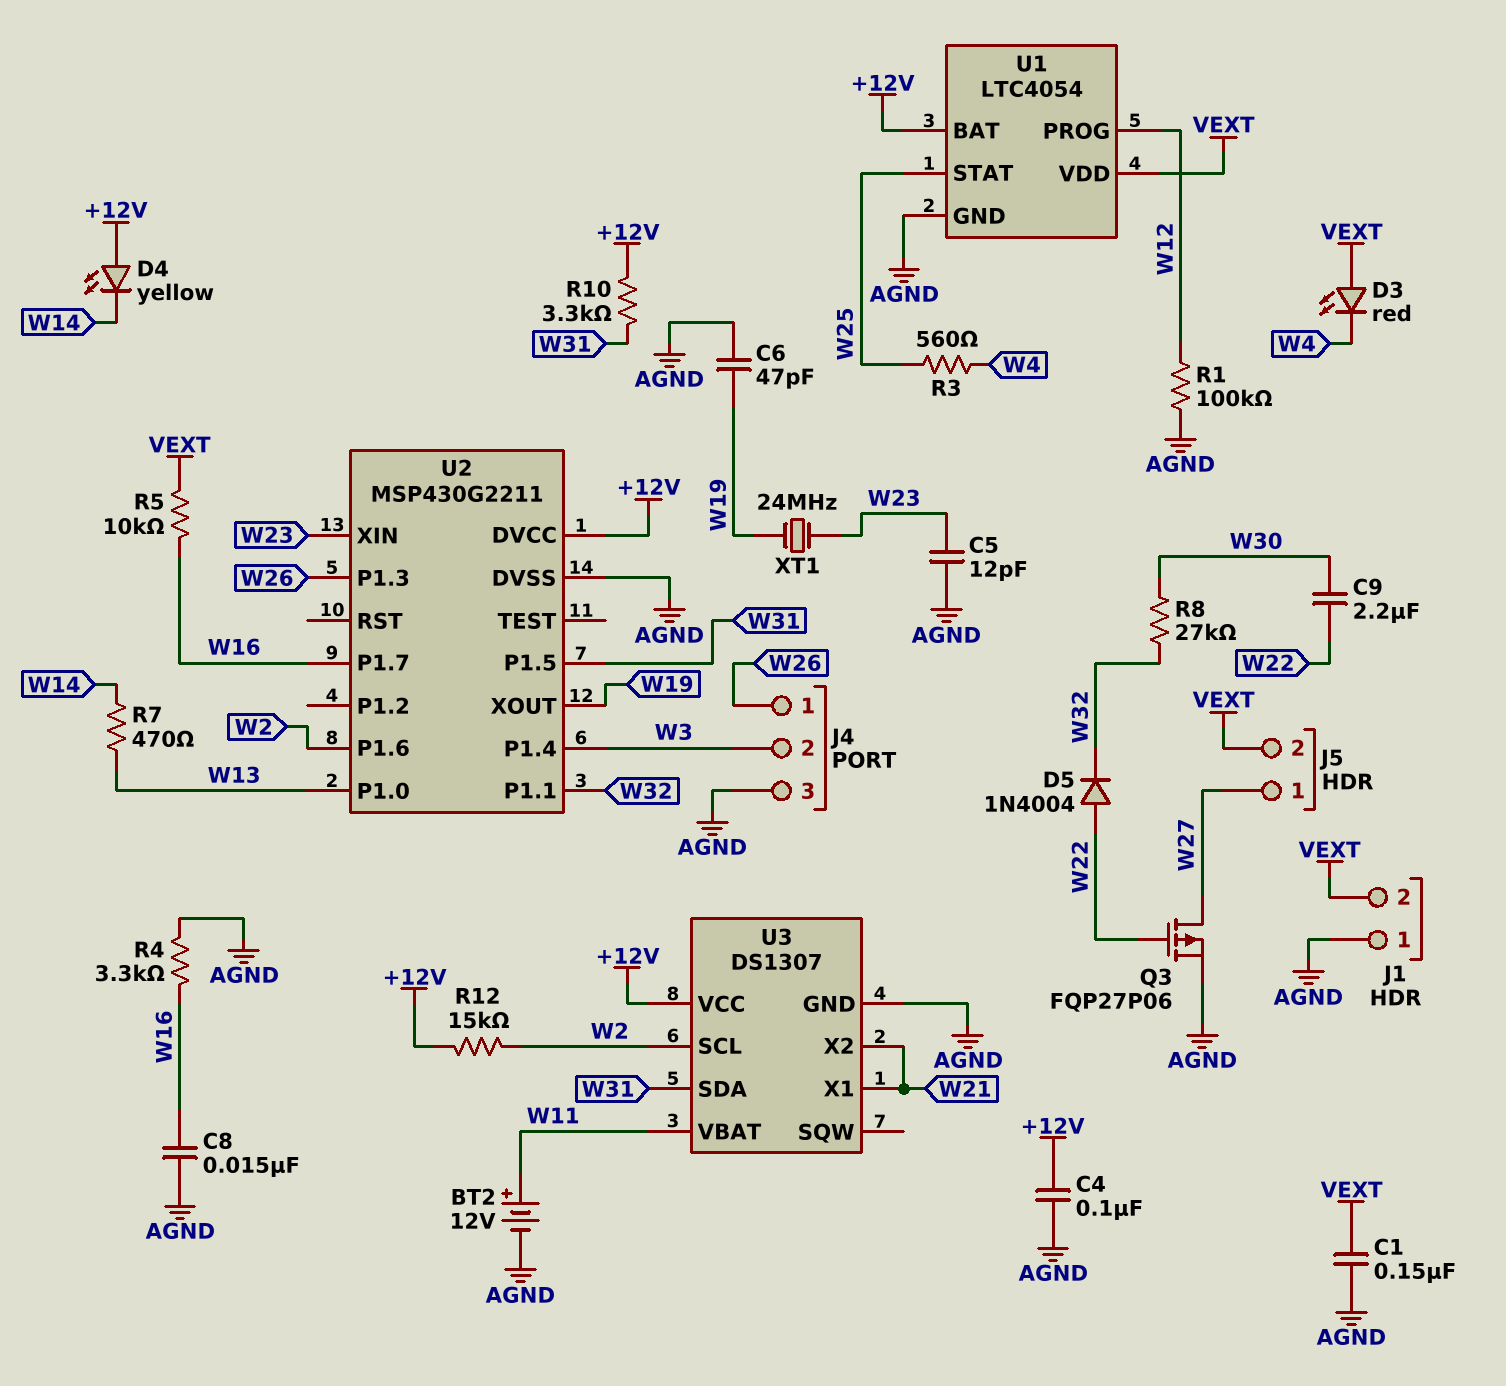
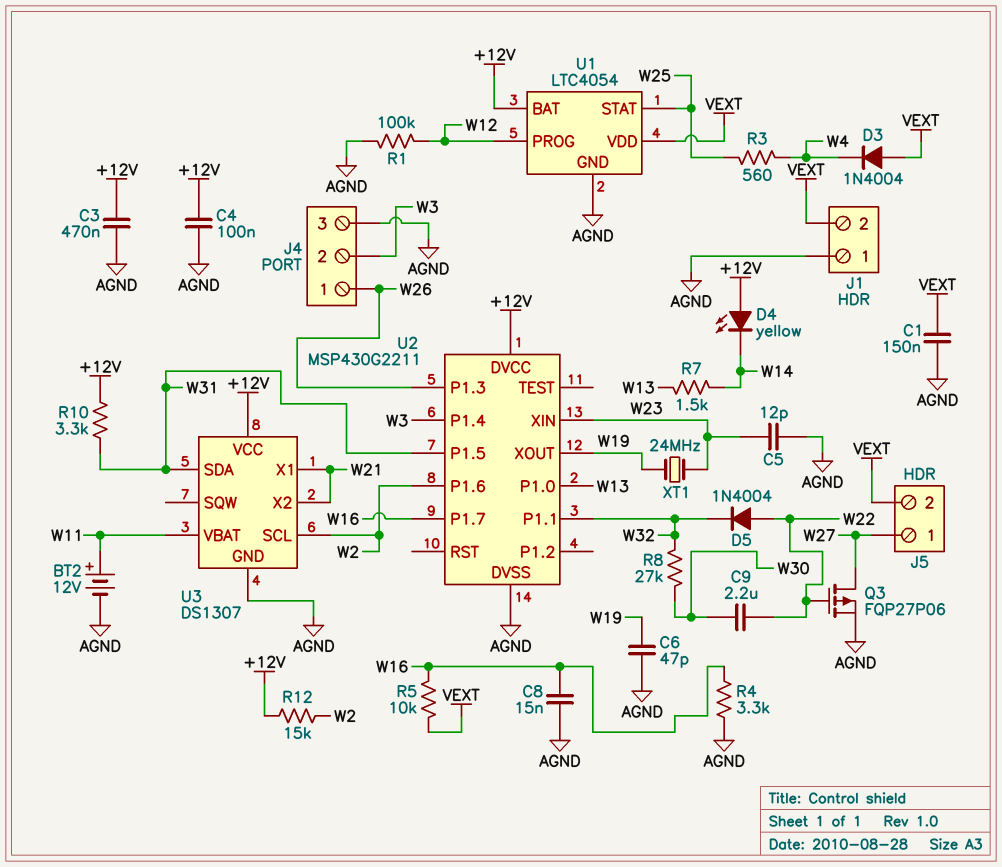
C3: none -> 470nF (+12V, AGND)
D3: LED red (A VEXT, K W4) -> diode 1N4004 (A VEXT, K W4)
R7: 470 (W13, W14) -> 1.5k (W13, W14)

